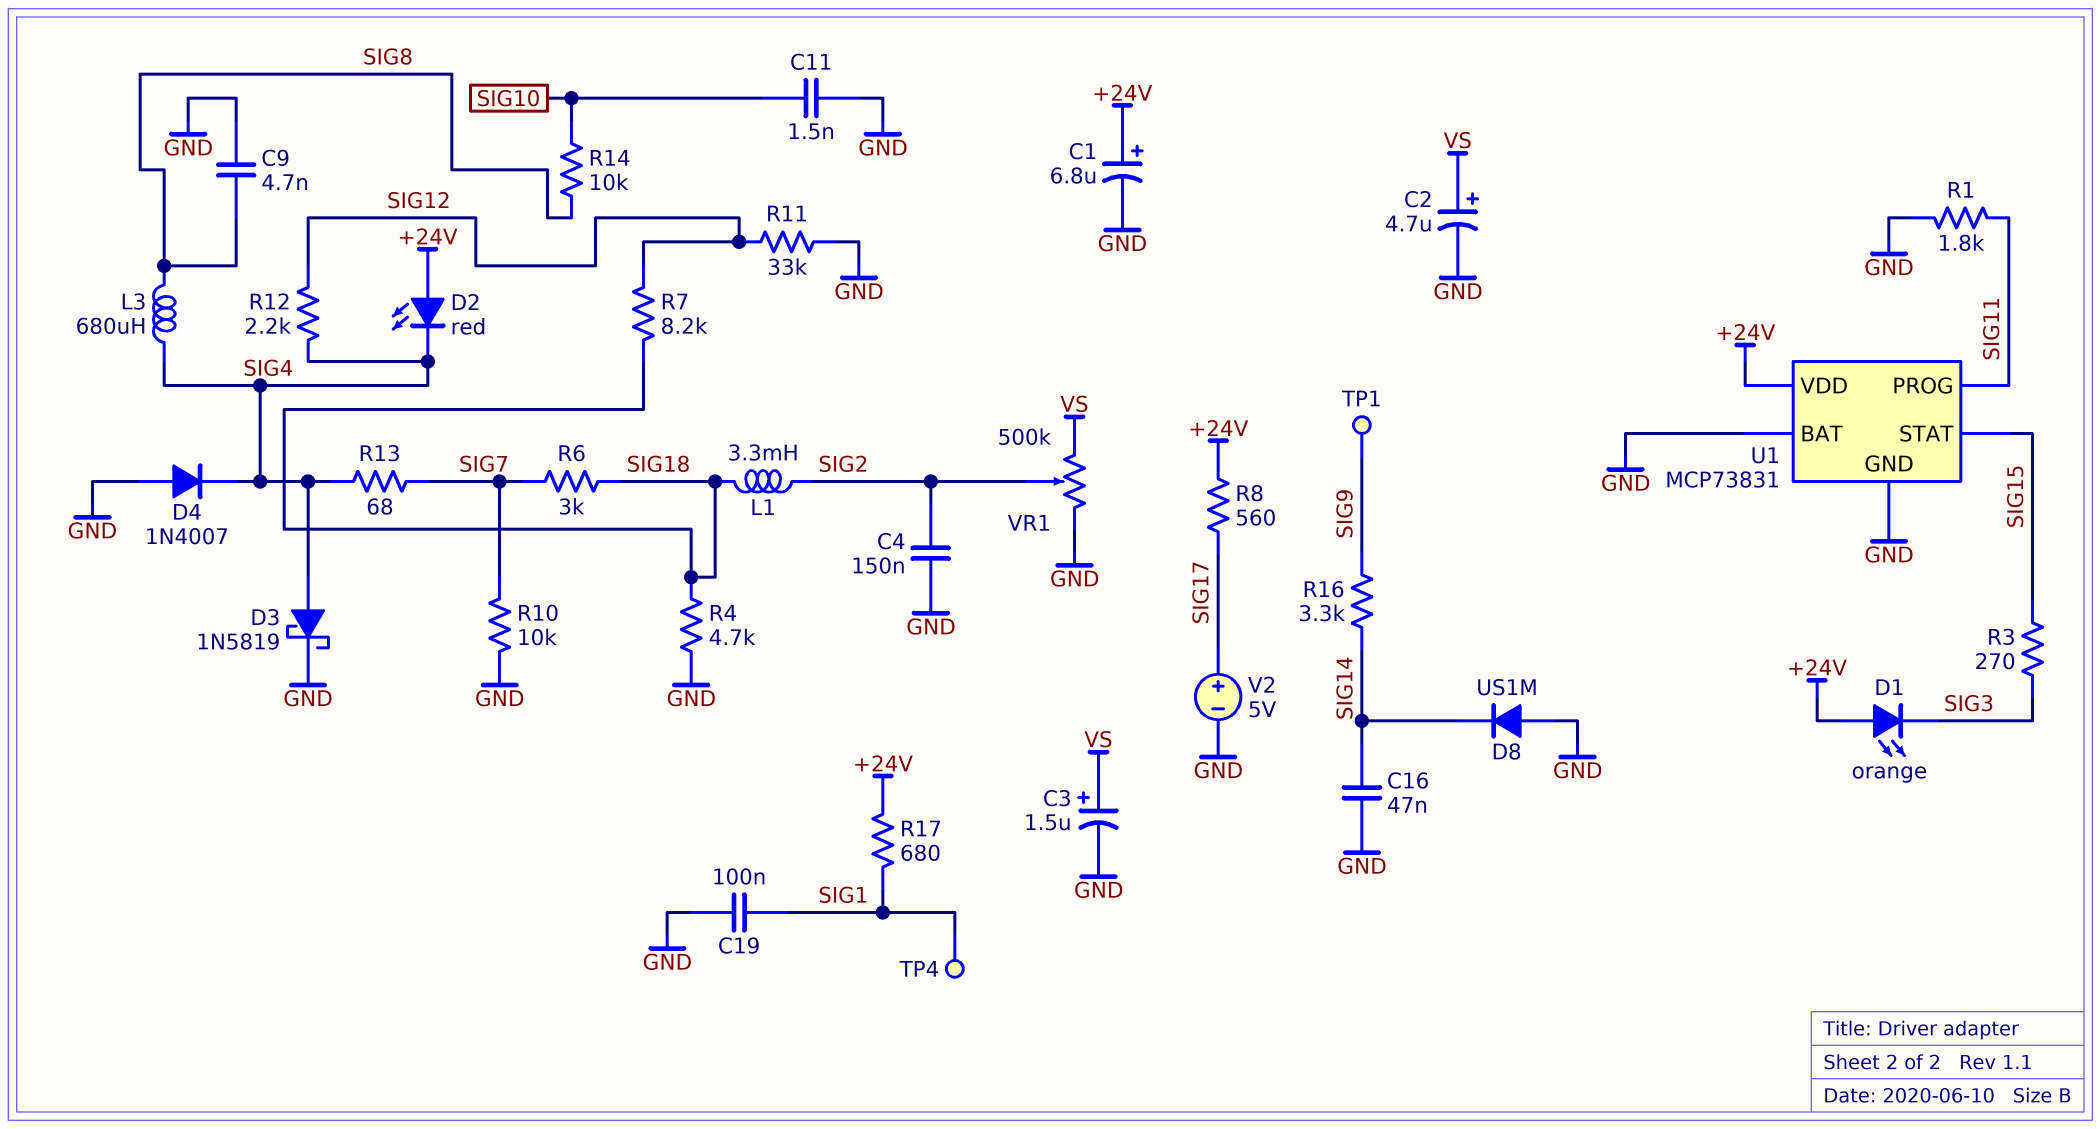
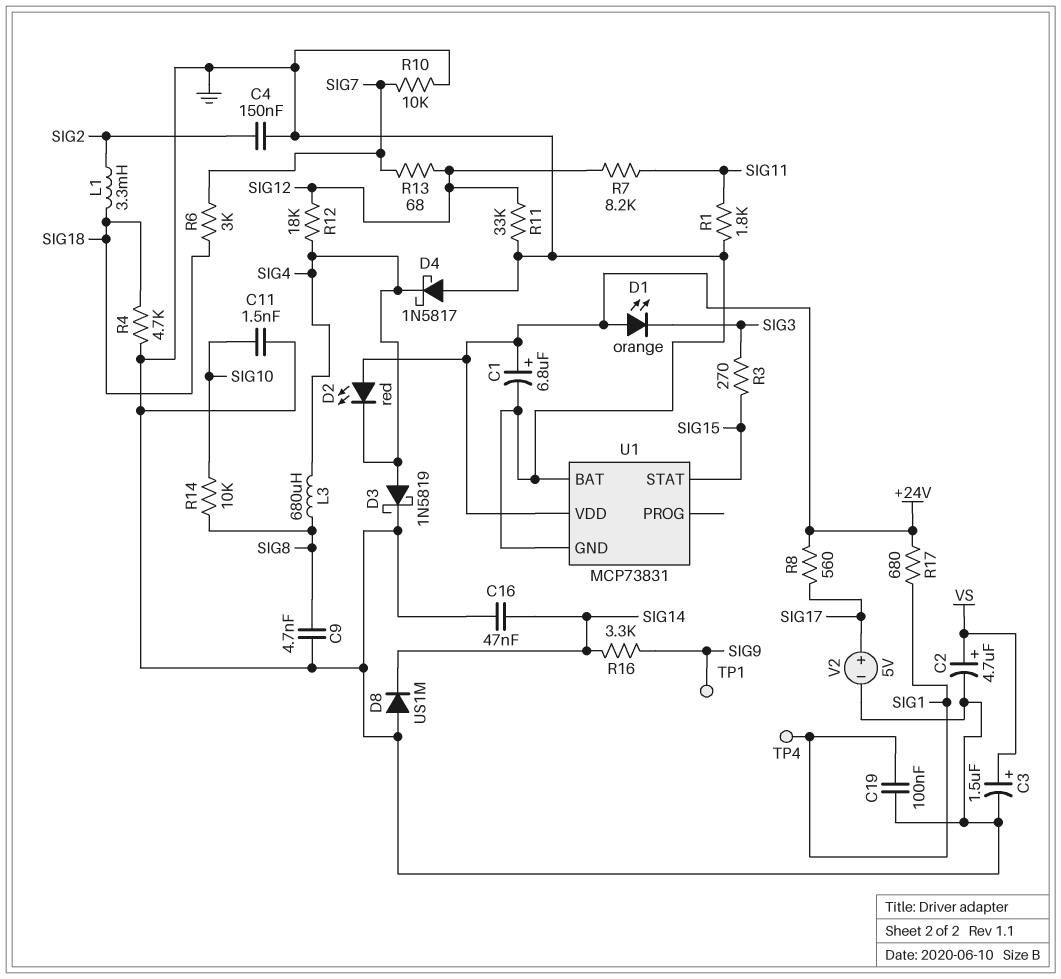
D4: diode 1N4007 (A GND, K SIG4) -> schottky 1N5817 (A GND, K SIG4)
R7: 8.2k (SIG12, SIG18) -> 8.2k (SIG11, SIG12)
R12: 2.2k (SIG4, SIG12) -> 18k (SIG4, SIG12)
R13: 68 (SIG4, SIG7) -> 68 (SIG7, SIG12)
U1 pin PROG: SIG11 -> none
VR1: 500k (GND, VS, wiper SIG2) -> none

